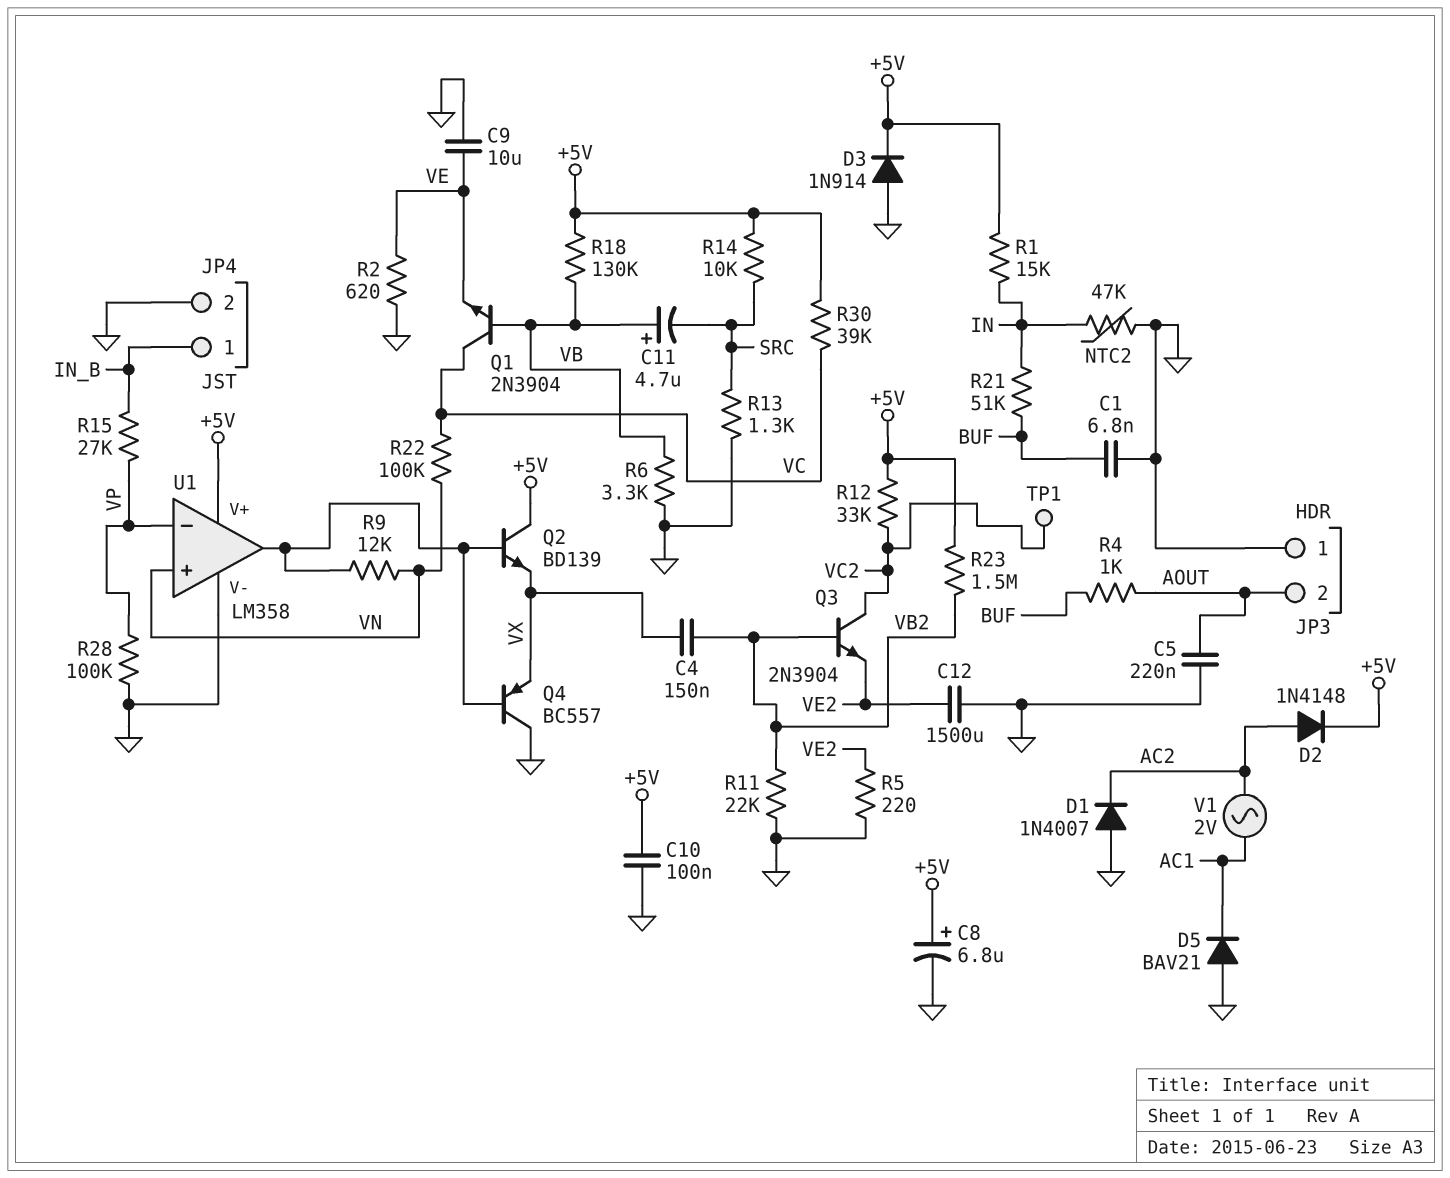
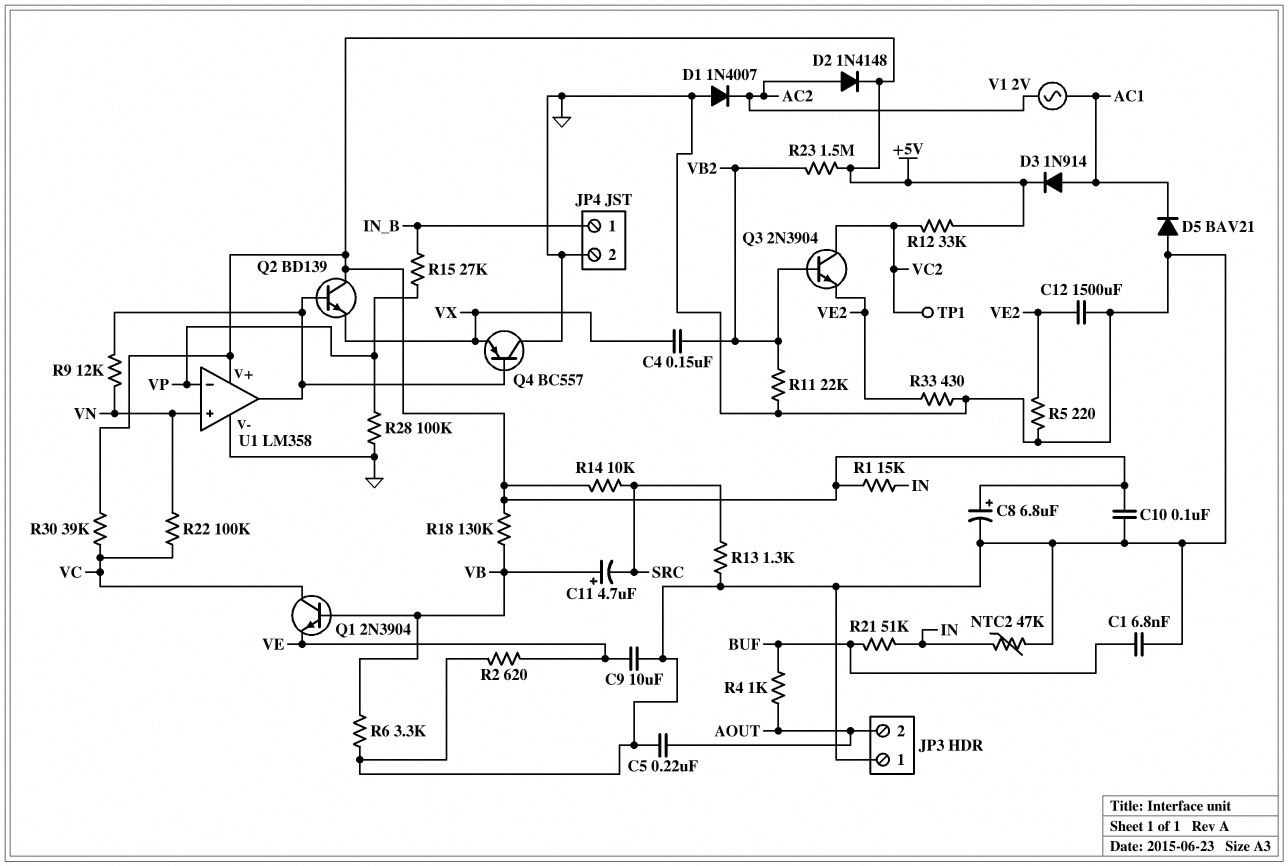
D3: diode 1N914 (A GND, K +5V) -> diode 1N914 (A AC1, K +5V)
R33: none -> 430 (GND, VE2)

